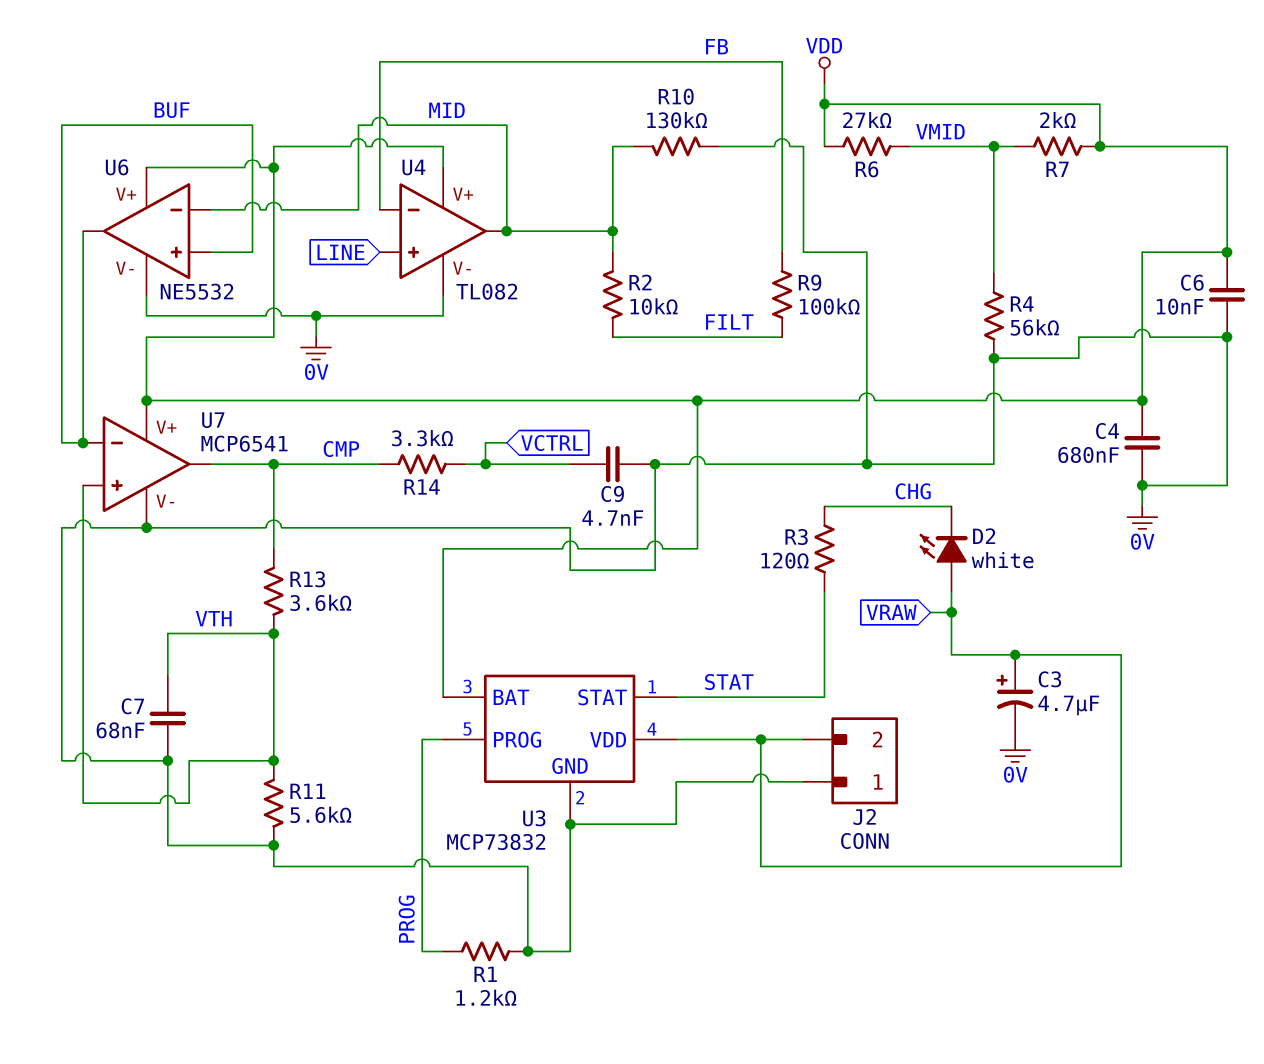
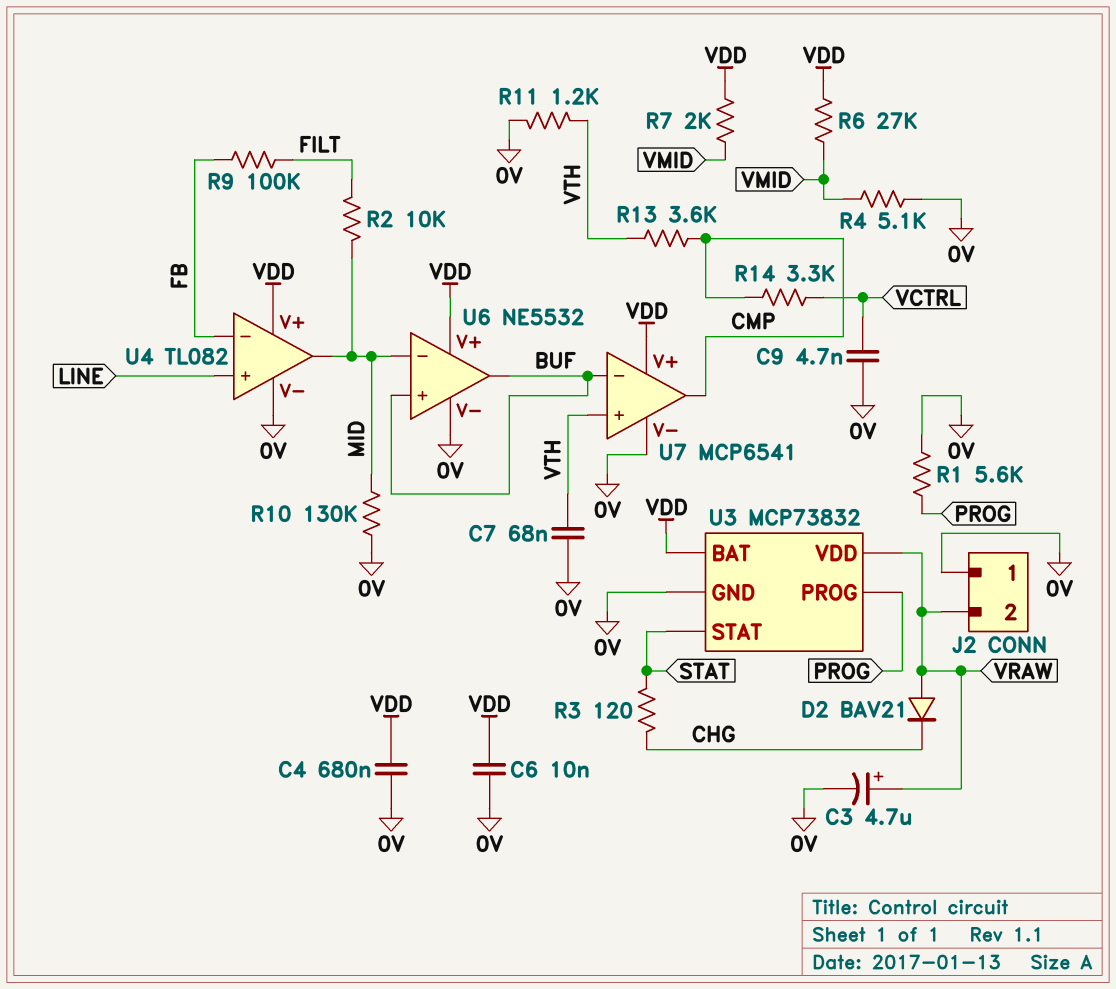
D2: LED white (A VRAW, K CHG) -> diode BAV21 (A VRAW, K CHG)
R1: 1.2k (0V, PROG) -> 5.6k (0V, PROG)
R4: 56k (0V, VMID) -> 5.1k (0V, VMID)
R11: 5.6k (0V, VTH) -> 1.2k (0V, VTH)

